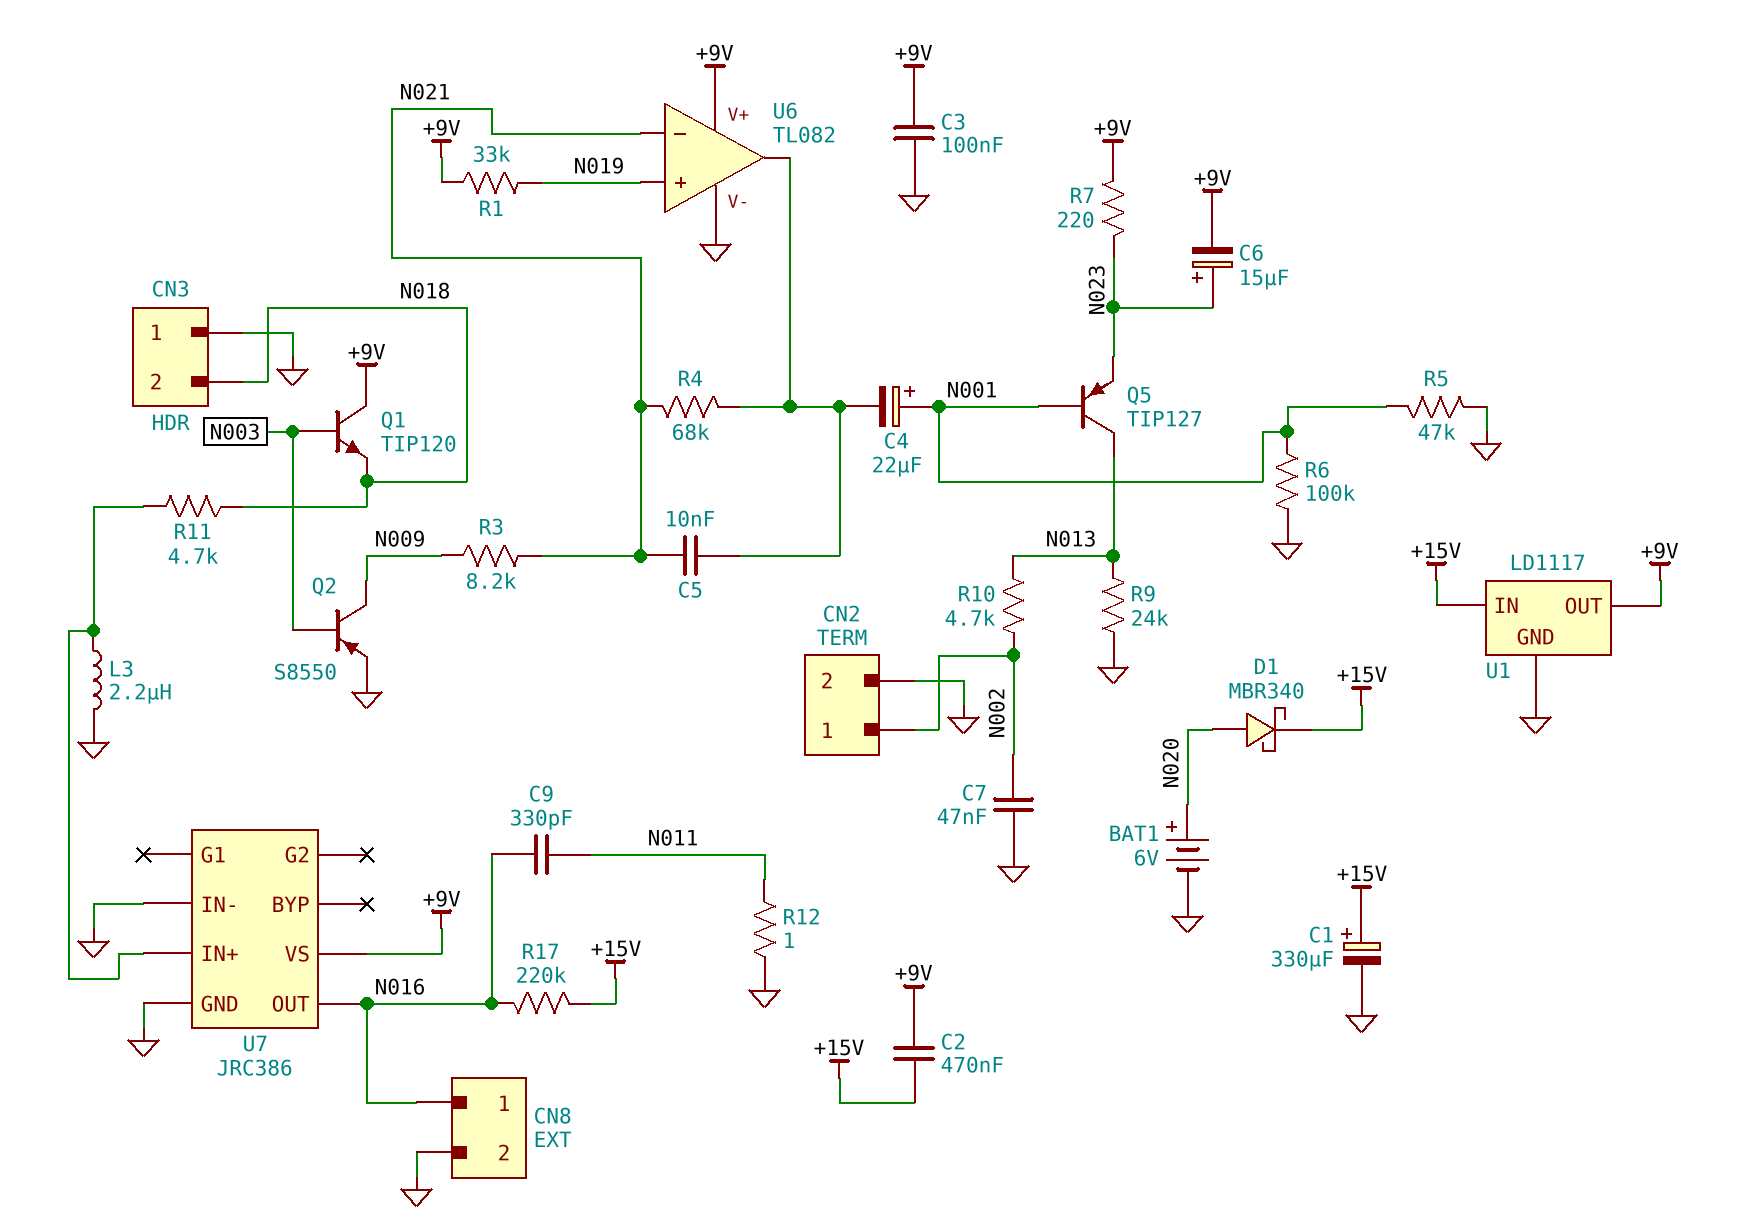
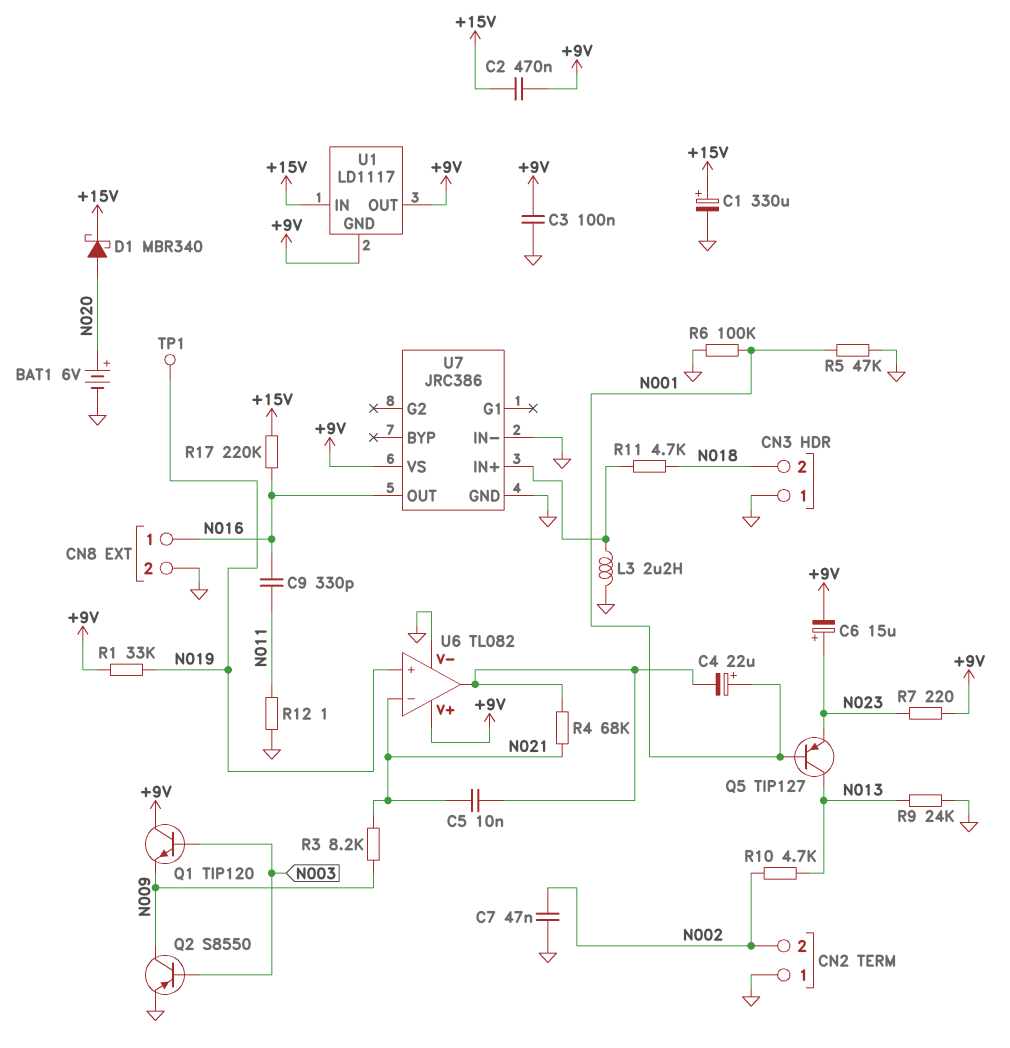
CN2 pin 1: N002 -> GND
CN2 pin 2: GND -> N002
Q1: NPN TIP120 (B N003, C +9V, E N018) -> NPN TIP120 (B N003, C +9V, E N009)
TP1: none -> test point (N019)
U1 pin GND: GND -> +9V

